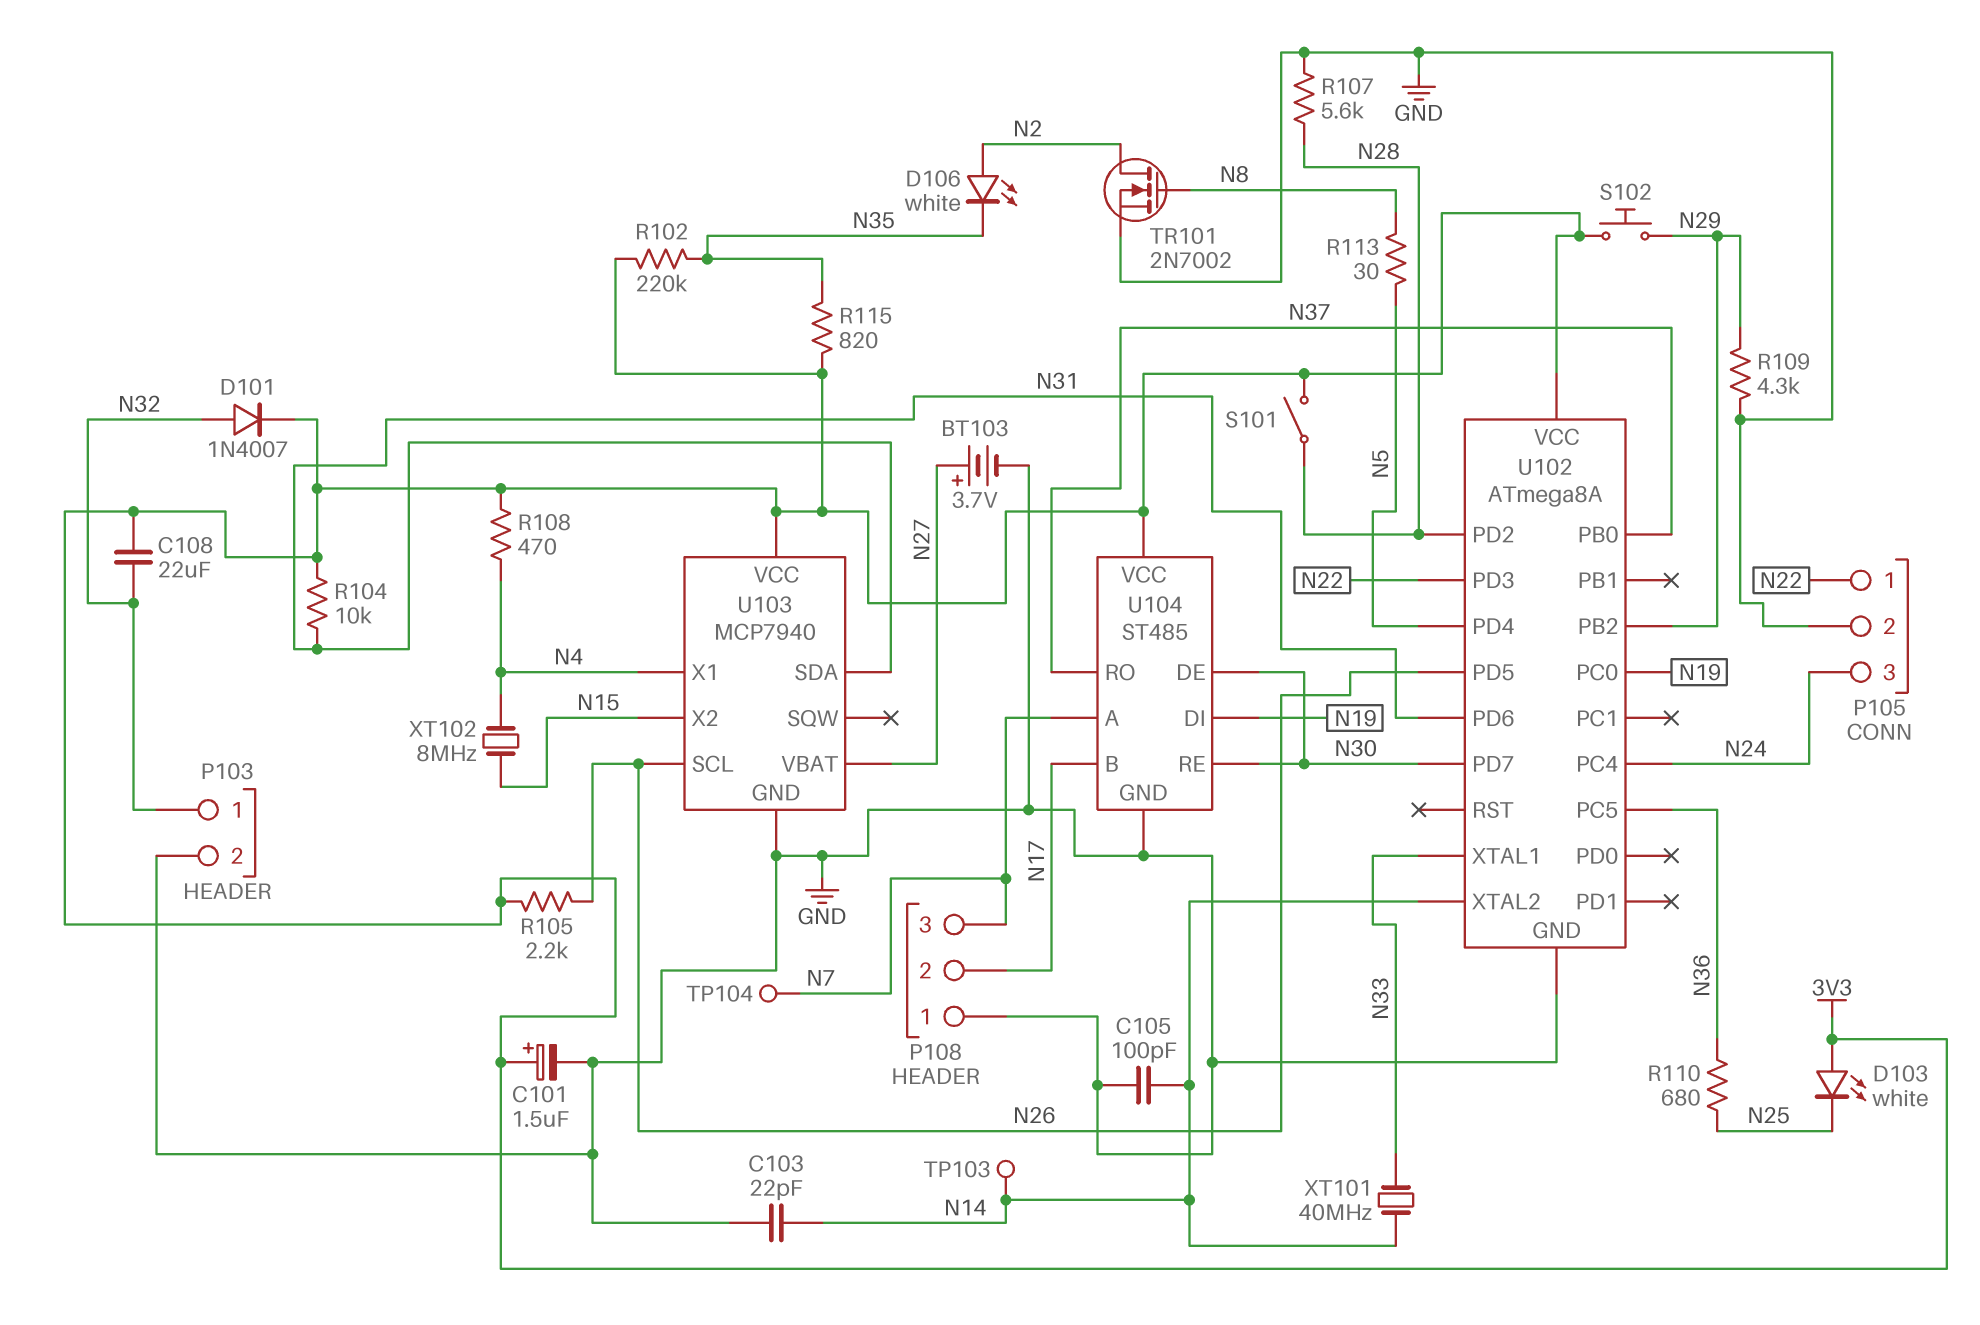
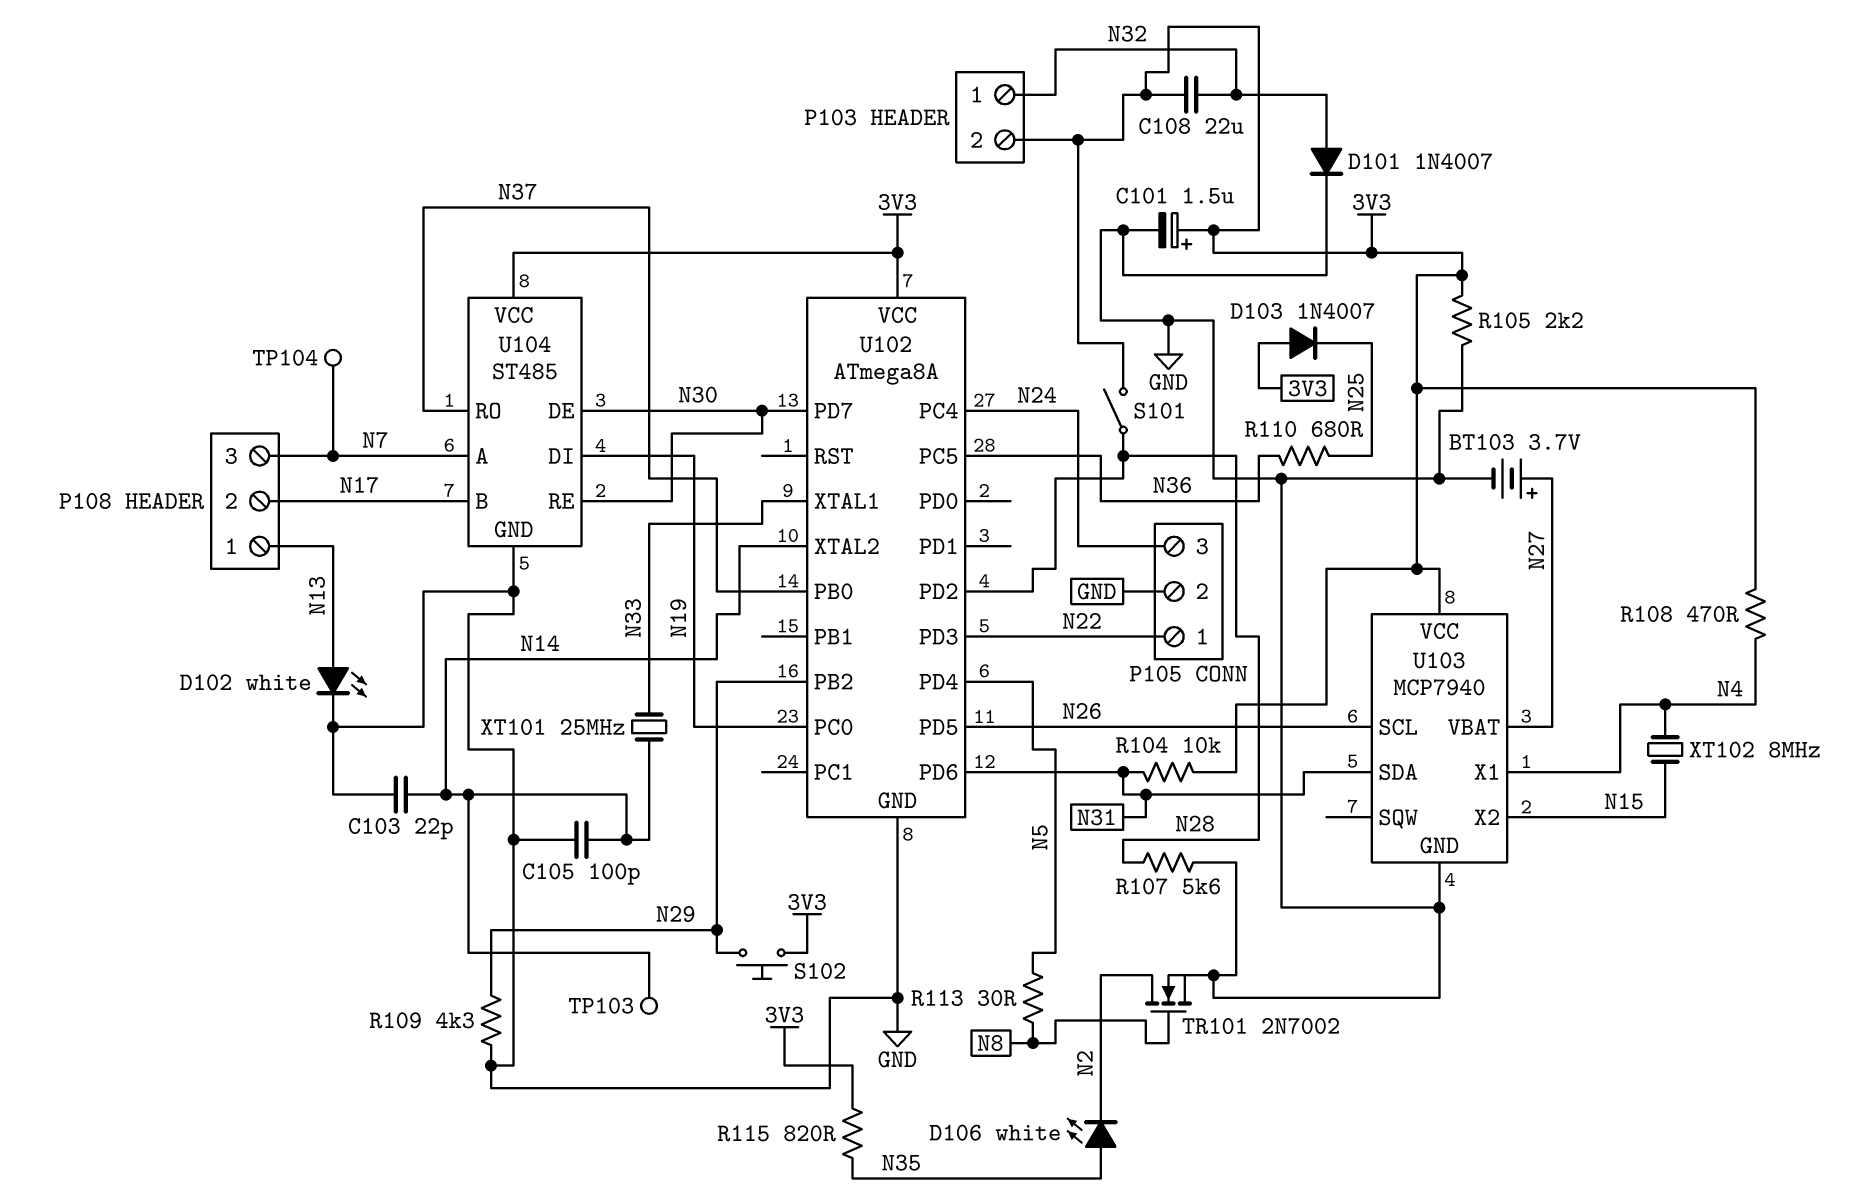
D101: diode 1N4007 (A N32, K 3V3) -> diode 1N4007 (A N32, K GND)
D102: none -> LED white (A N13, K GND)
D103: LED white (A 3V3, K N25) -> diode 1N4007 (A 3V3, K N25)
D106: LED white (A N2, K N35) -> LED white (A N35, K N2)
P103 pin 2: GND -> 3V3
P108 pin 1: GND -> N13
R102: 220k (3V3, N35) -> none
R105: 2.2k (3V3, N26) -> 2.2k (3V3, GND)
XT101: 40MHz (N14, N33) -> 25MHz (N14, N33)

